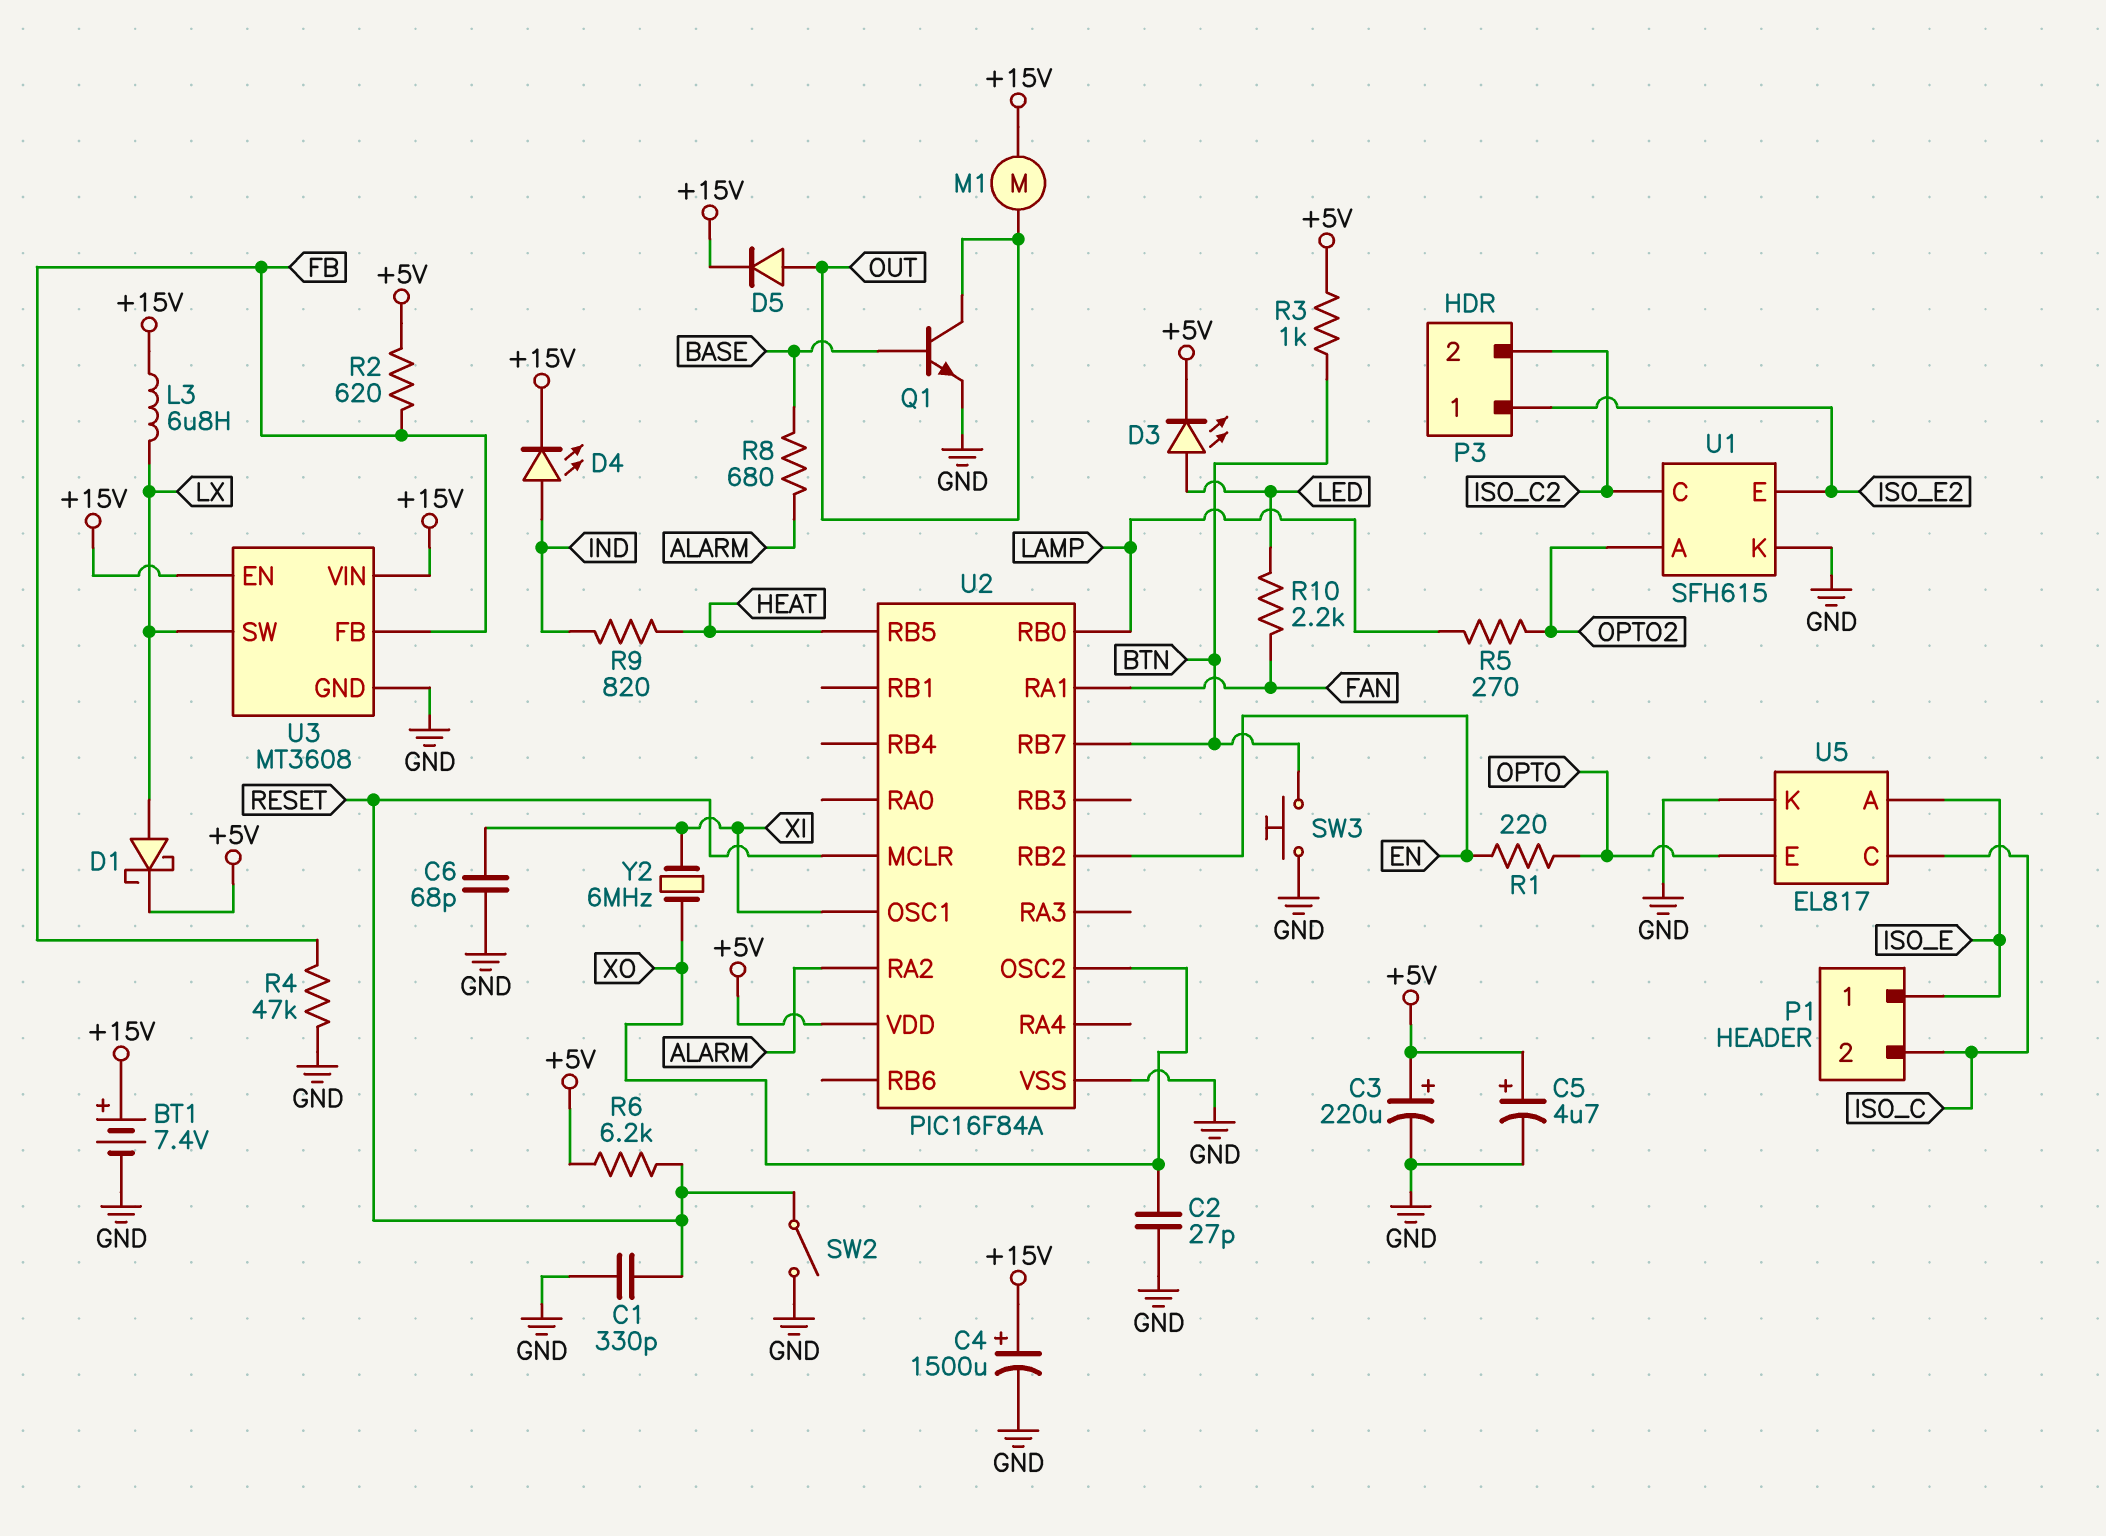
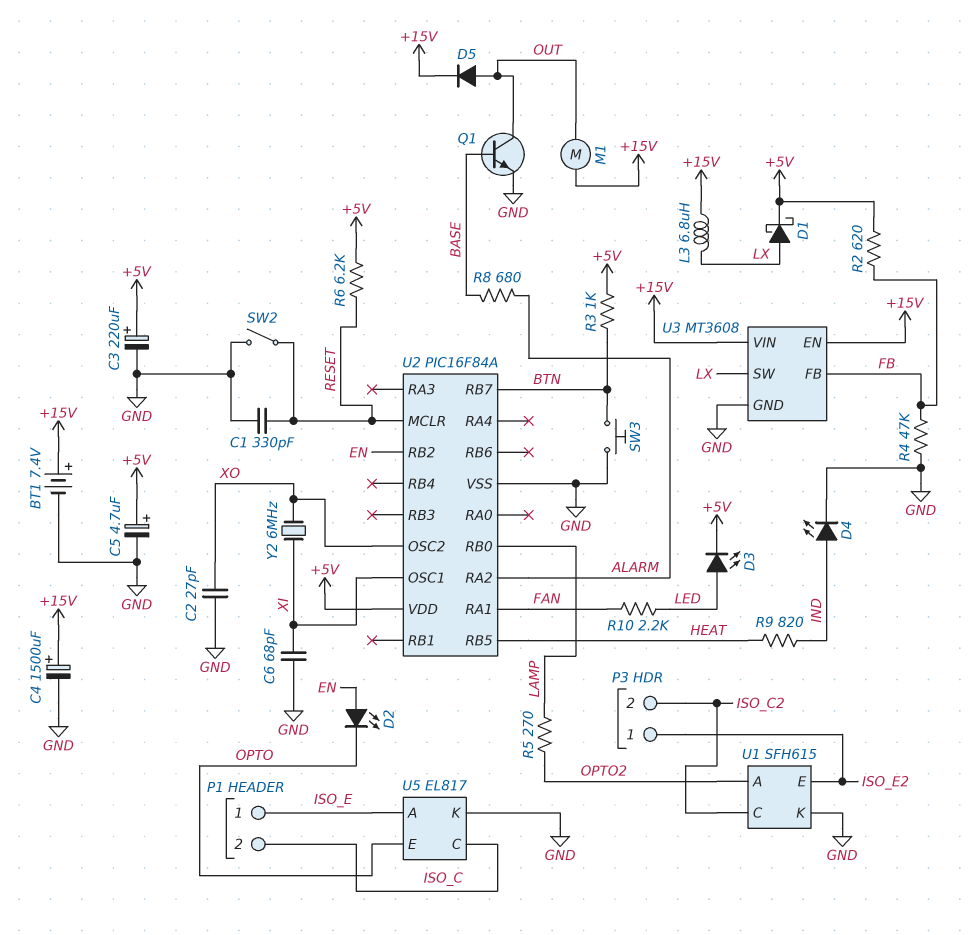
D2: none -> LED (A EN, K OPTO)
D4: LED (A IND, K +15V) -> LED (A IND, K GND)
R1: 220 (EN, OPTO) -> none

